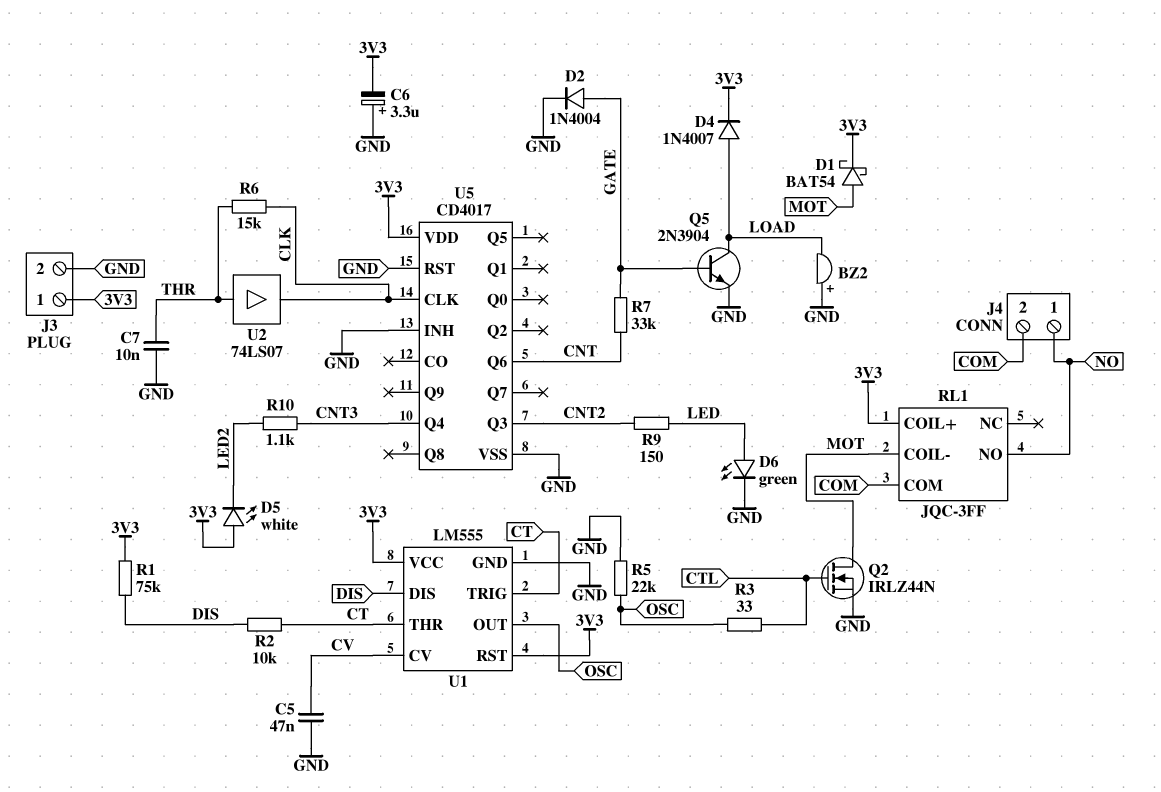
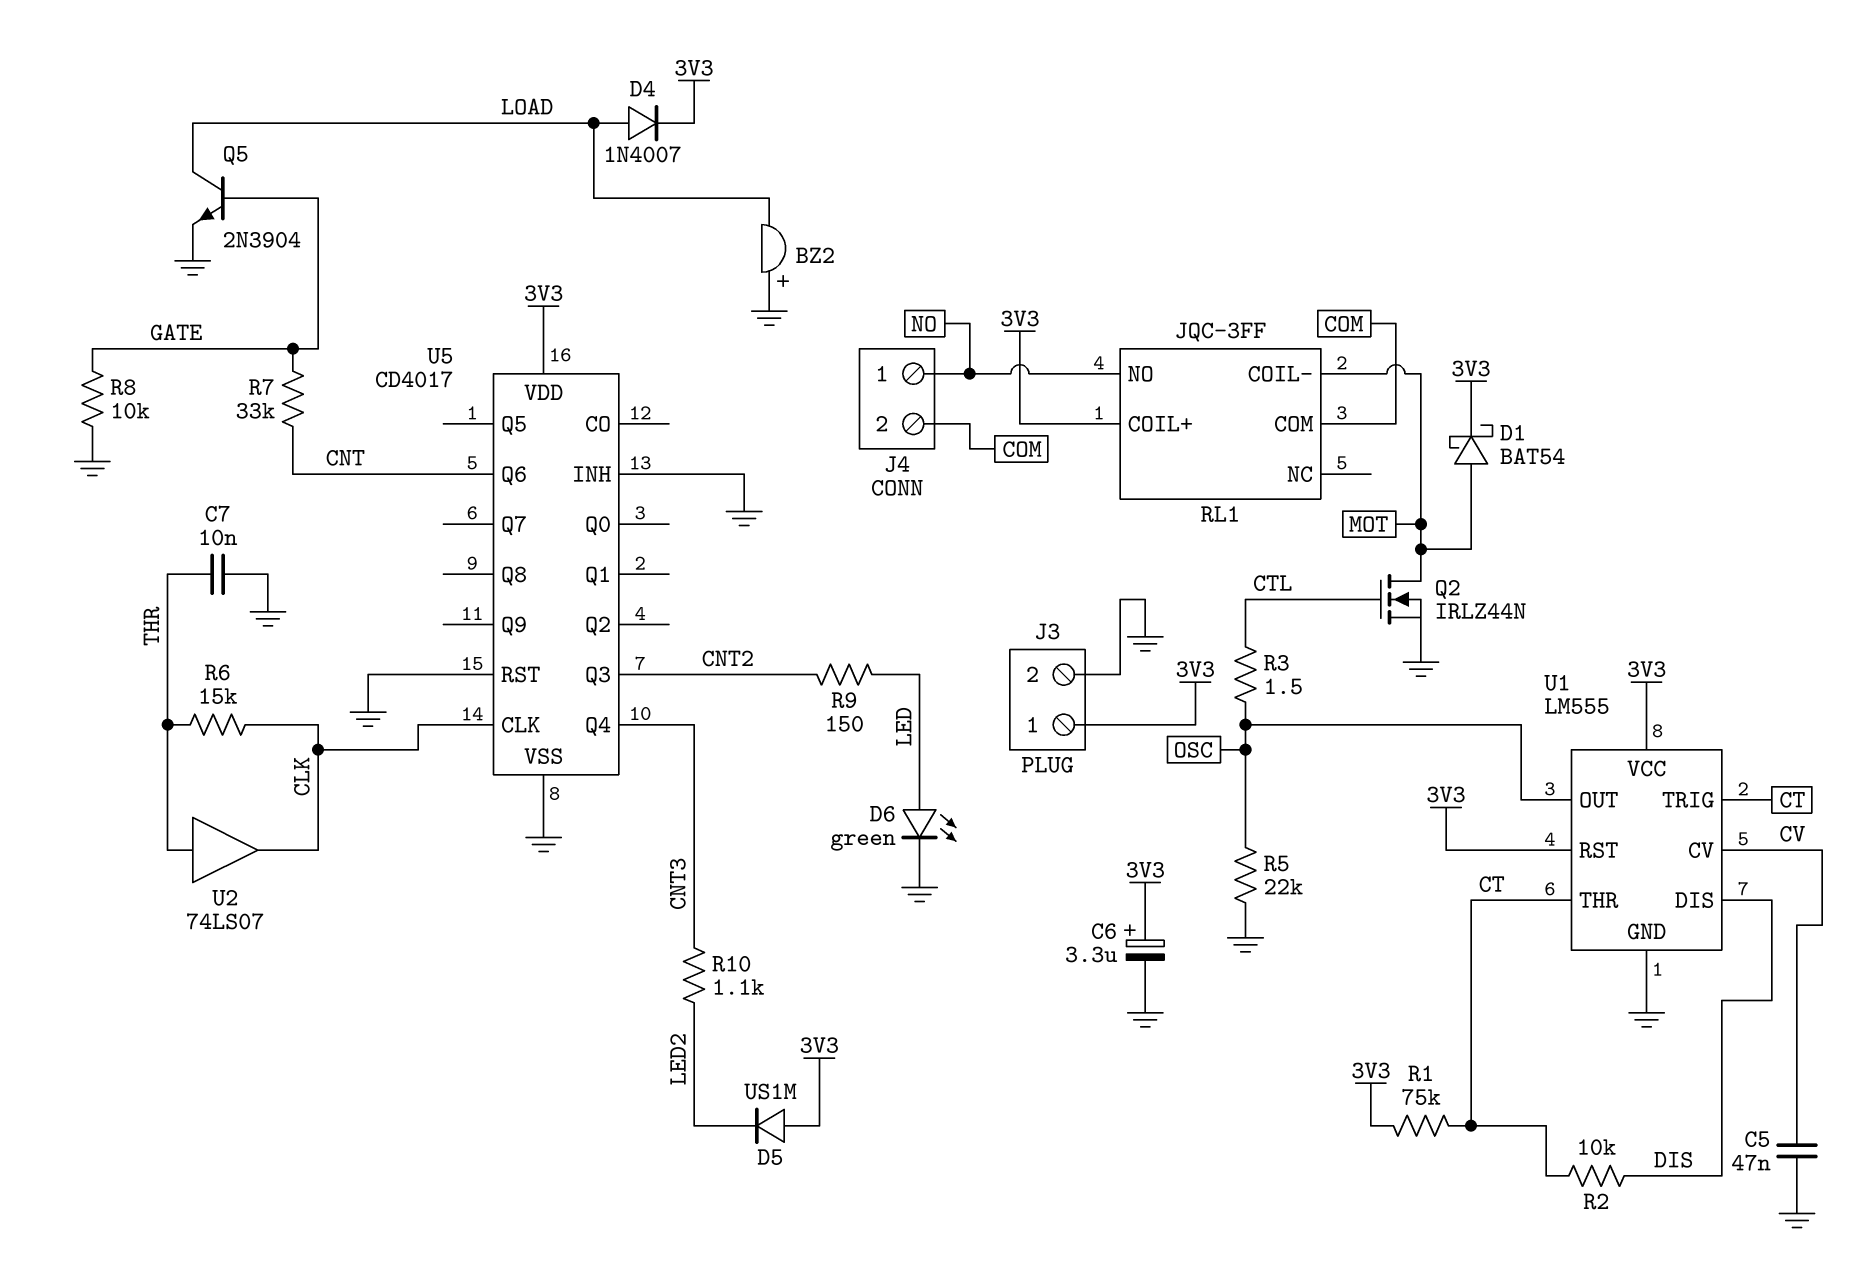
C6: 3.3uF (plus GND, minus 3V3) -> 3.3uF (plus 3V3, minus GND)
D2: diode 1N4004 (A GATE, K GND) -> none
D5: LED white (A 3V3, K LED2) -> diode US1M (A 3V3, K LED2)
R1: 75k (3V3, DIS) -> 75k (3V3, CT)
R3: 33 (CTL, OSC) -> 1.5 (CTL, OSC)
R8: none -> 10k (GATE, GND)

